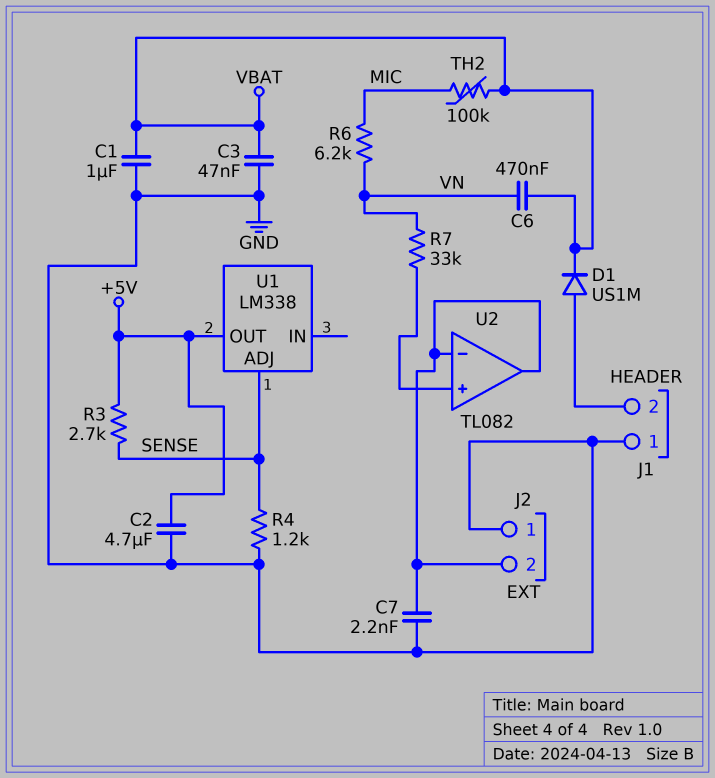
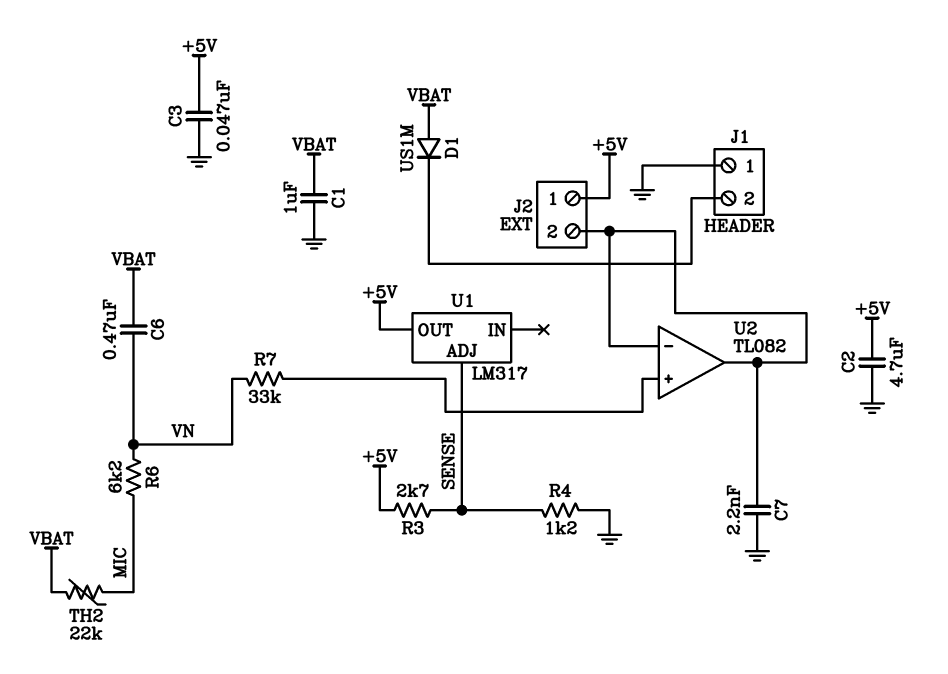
C3: 47nF (GND, VBAT) -> 47nF (+5V, GND)
D1: diode US1M (A J1/2, K VBAT) -> diode US1M (A VBAT, K J1/2)
J2 pin 1: GND -> +5V
TH2: 100k (MIC, VBAT) -> 22k (MIC, VBAT)
U1: LM338 -> LM317

